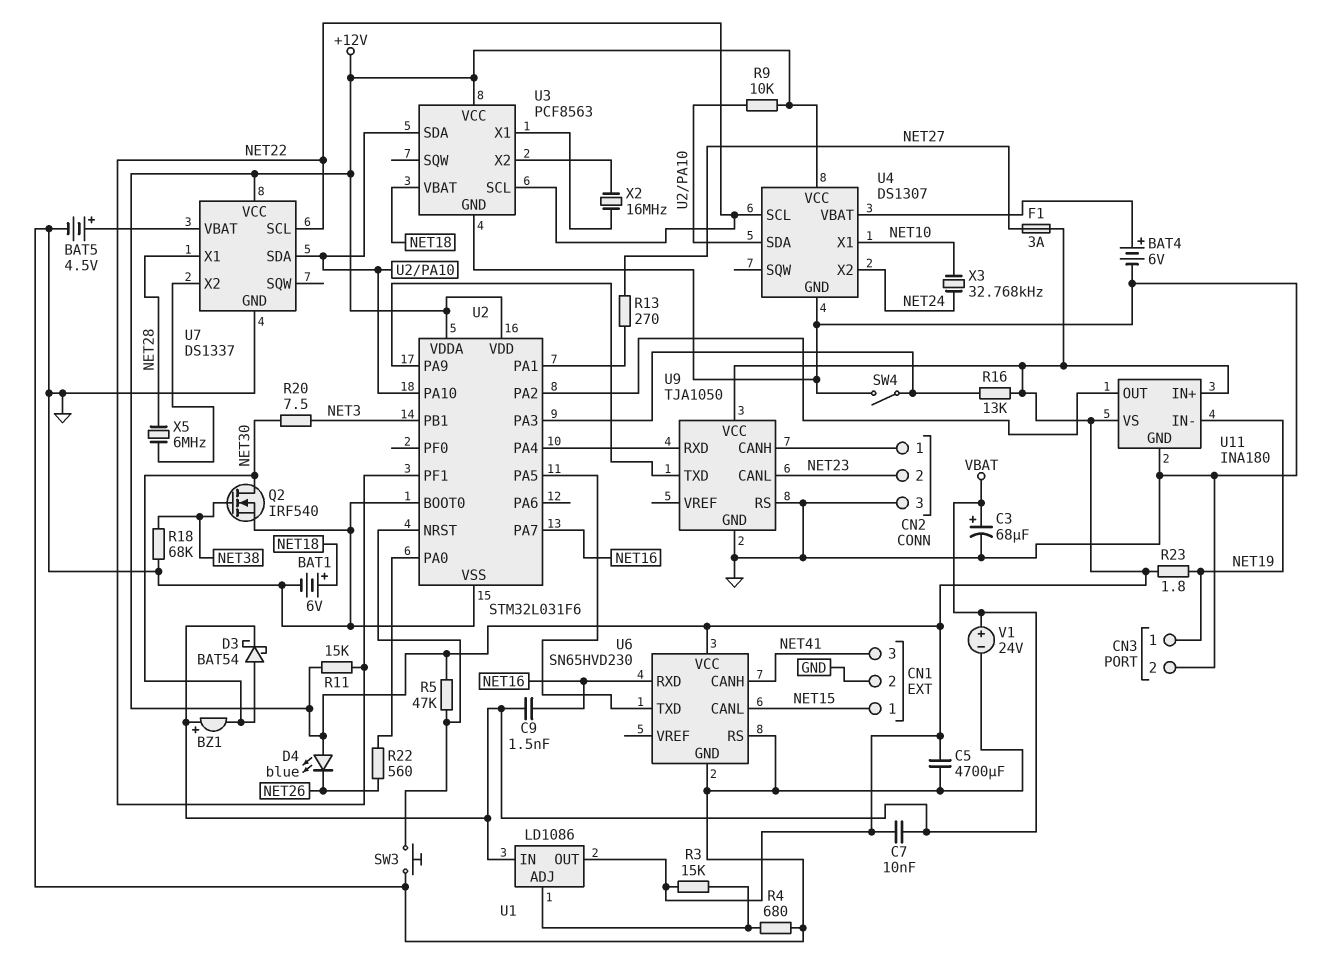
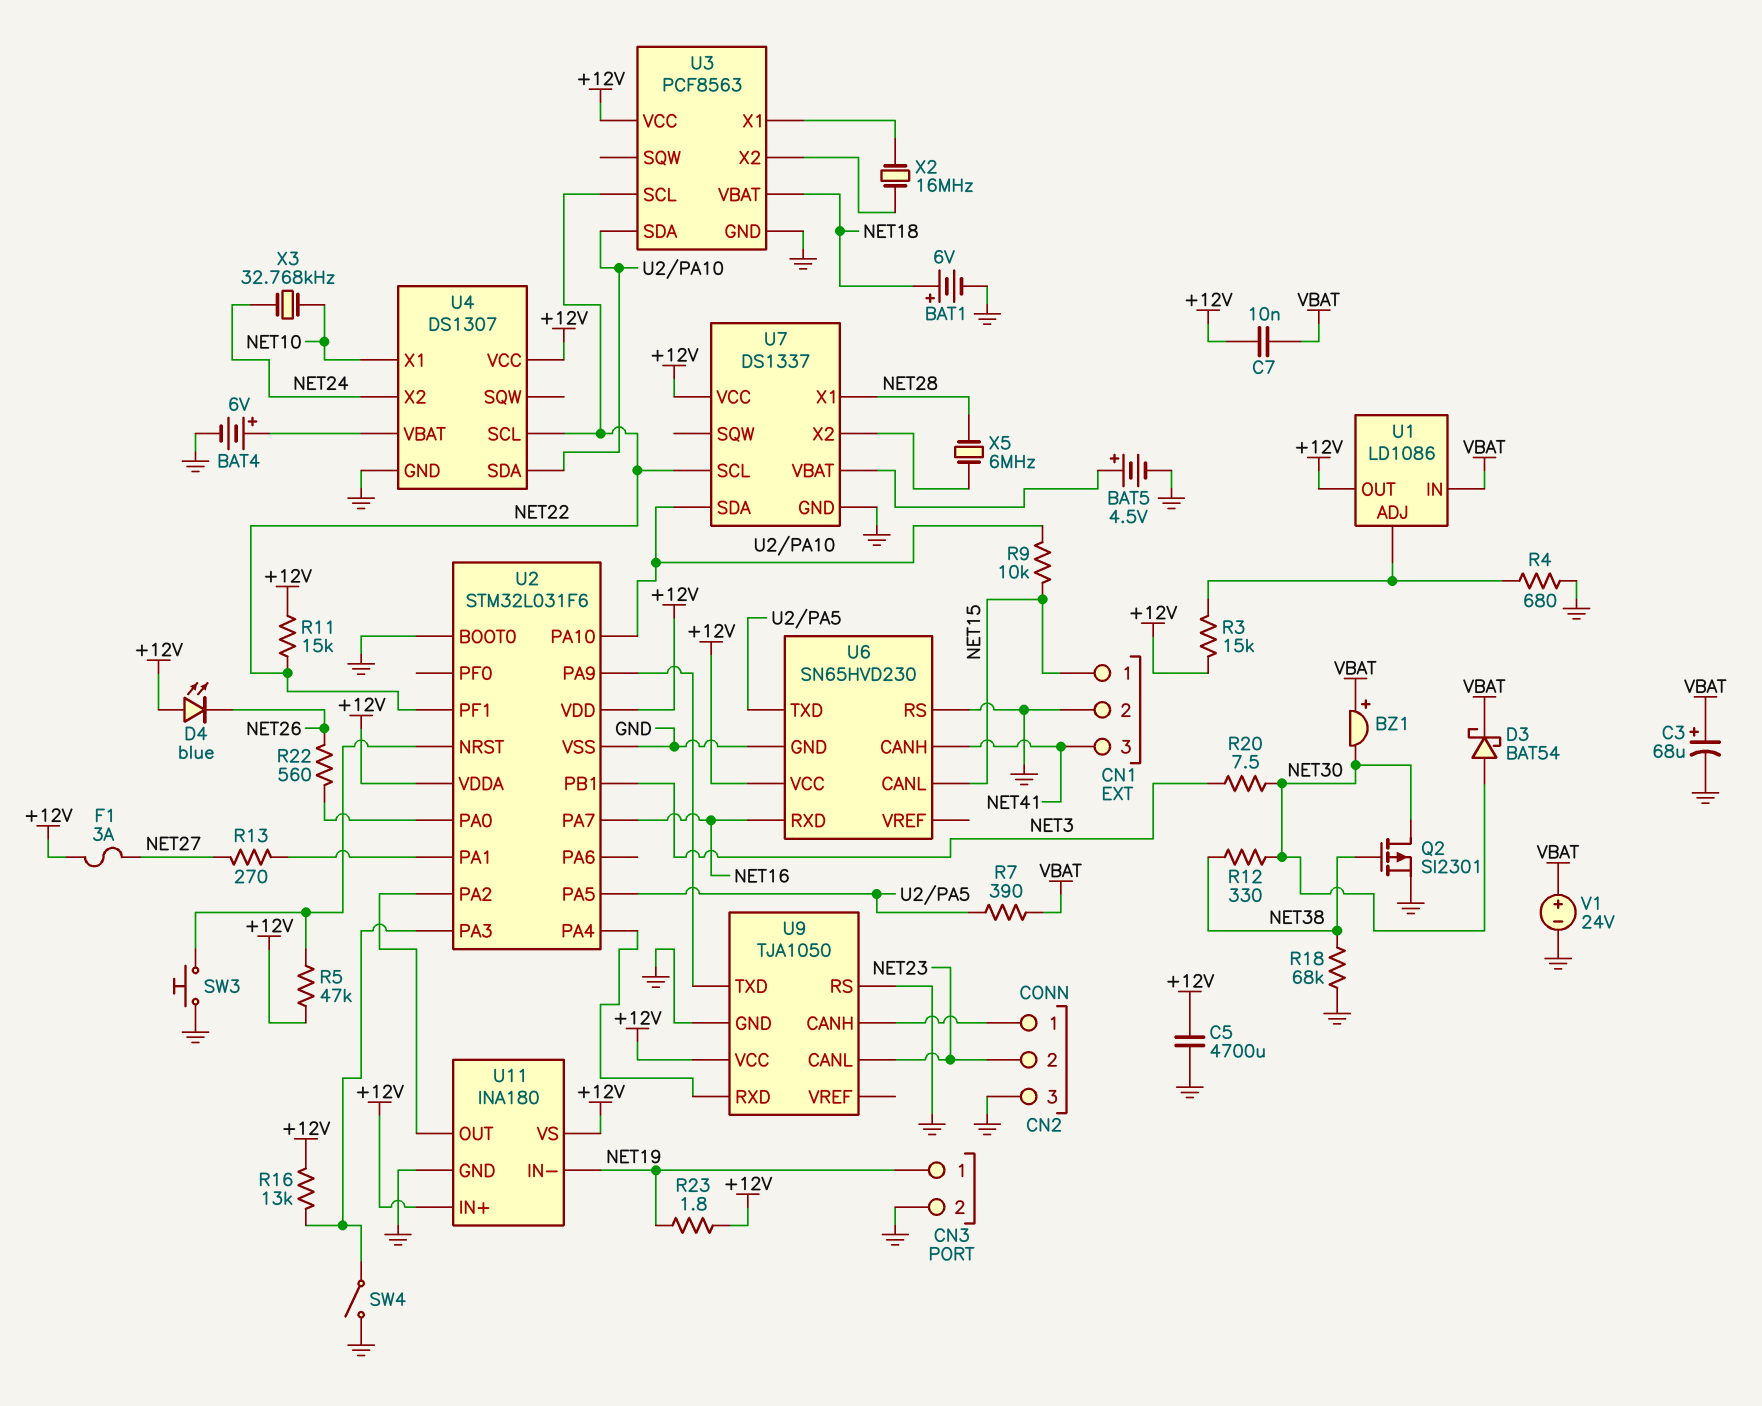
C9: 1.5nF (NET16, VBAT) -> none
Q2: NMOS IRF540 (G NET38, D NET30, S GND) -> PMOS SI2301 (G NET38, D NET30, S GND)
R7: none -> 390 (U2/PA5, VBAT)
R9: 10k (+12V, U2/PA10) -> 10k (NET15, U2/PA10)
R12: none -> 330 (NET30, NET38)

